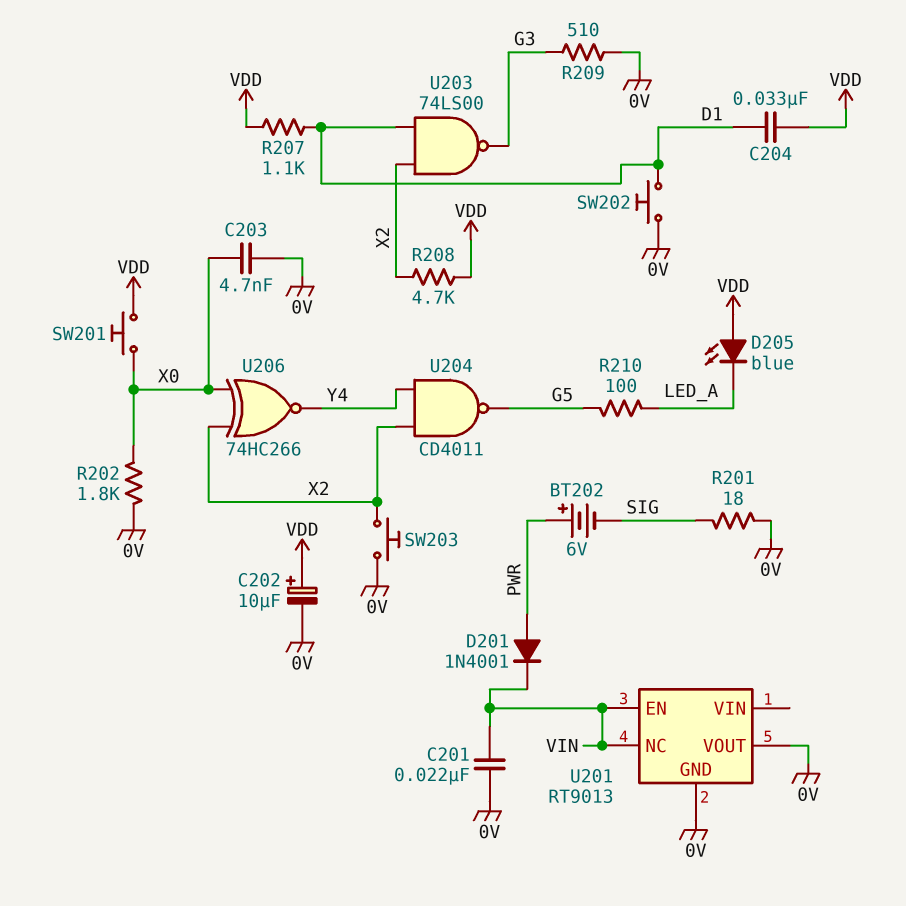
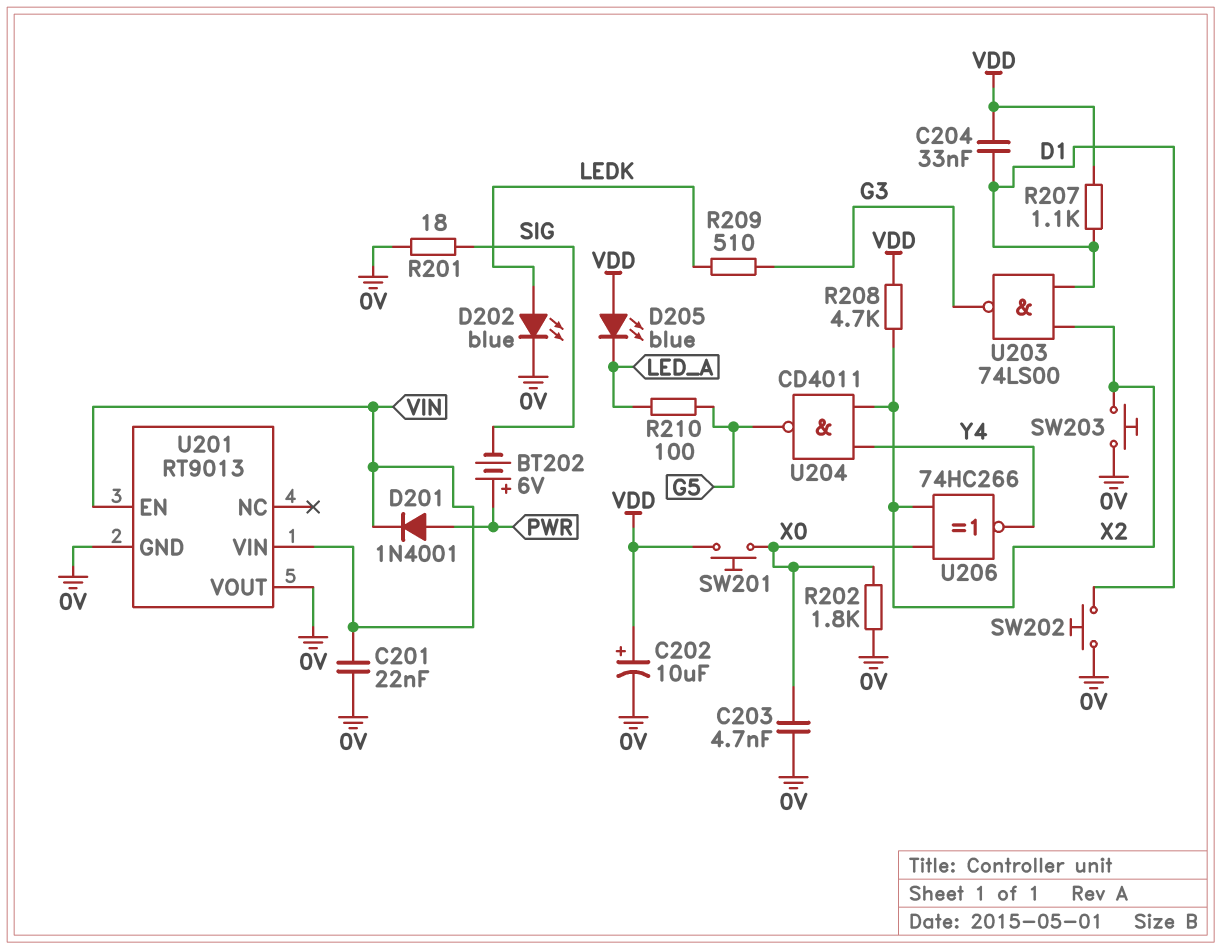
D202: none -> LED blue (A LEDK, K 0V)
R209: 510 (0V, G3) -> 510 (G3, LEDK)
U201 pin NC: VIN -> none
U201 pin VIN: none -> VIN

